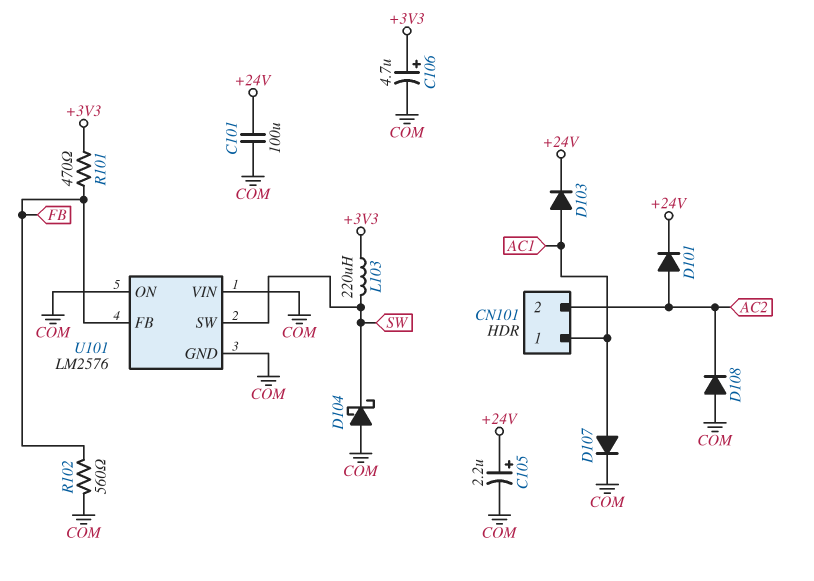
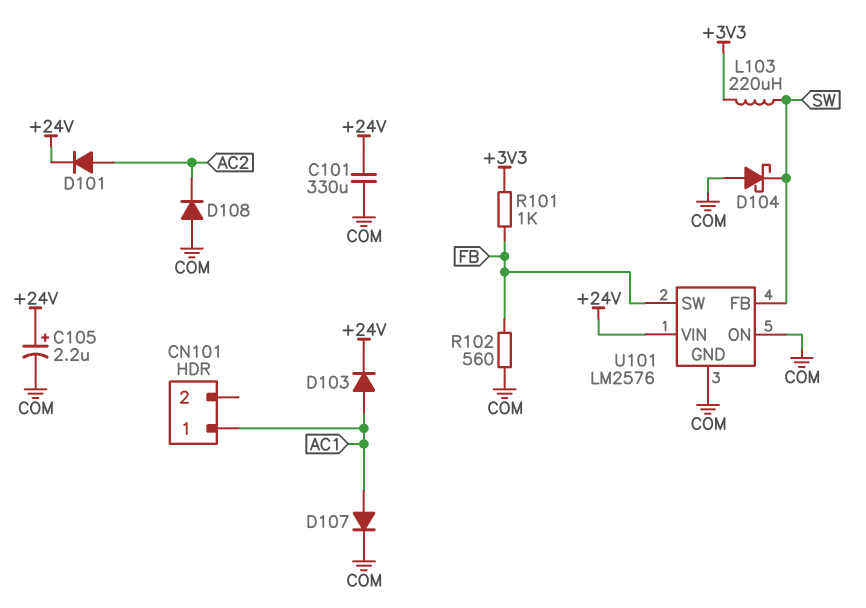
C101: 100uF (+24V, COM) -> 330uF (+24V, COM)
C106: 4.7uF (plus +3V3, minus COM) -> none
CN101 pin 2: AC2 -> none
R101: 470 (+3V3, FB) -> 1k (+3V3, FB)
U101 pin FB: FB -> SW
U101 pin SW: SW -> FB
U101 pin VIN: COM -> +24V

